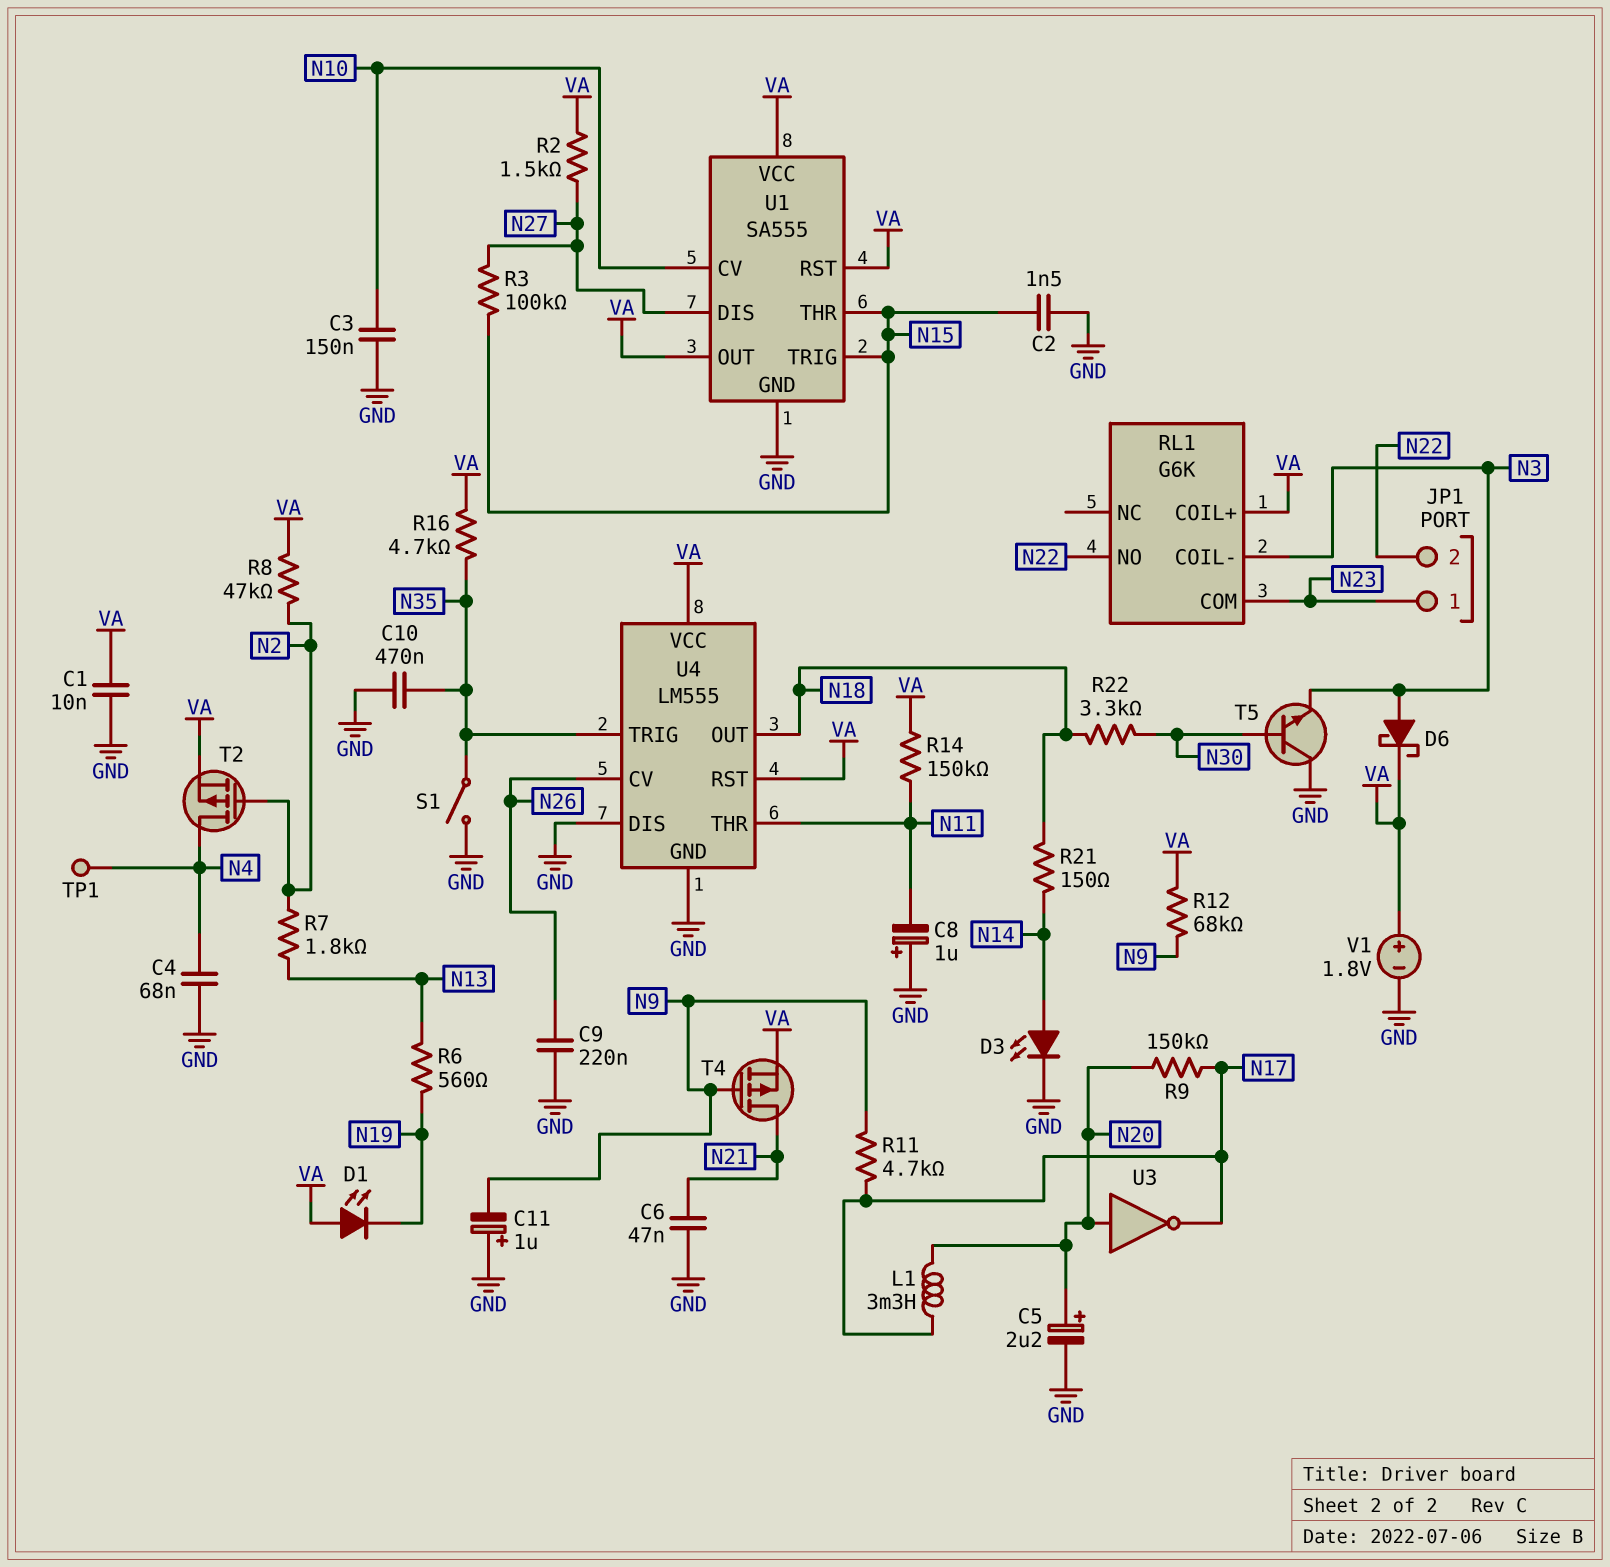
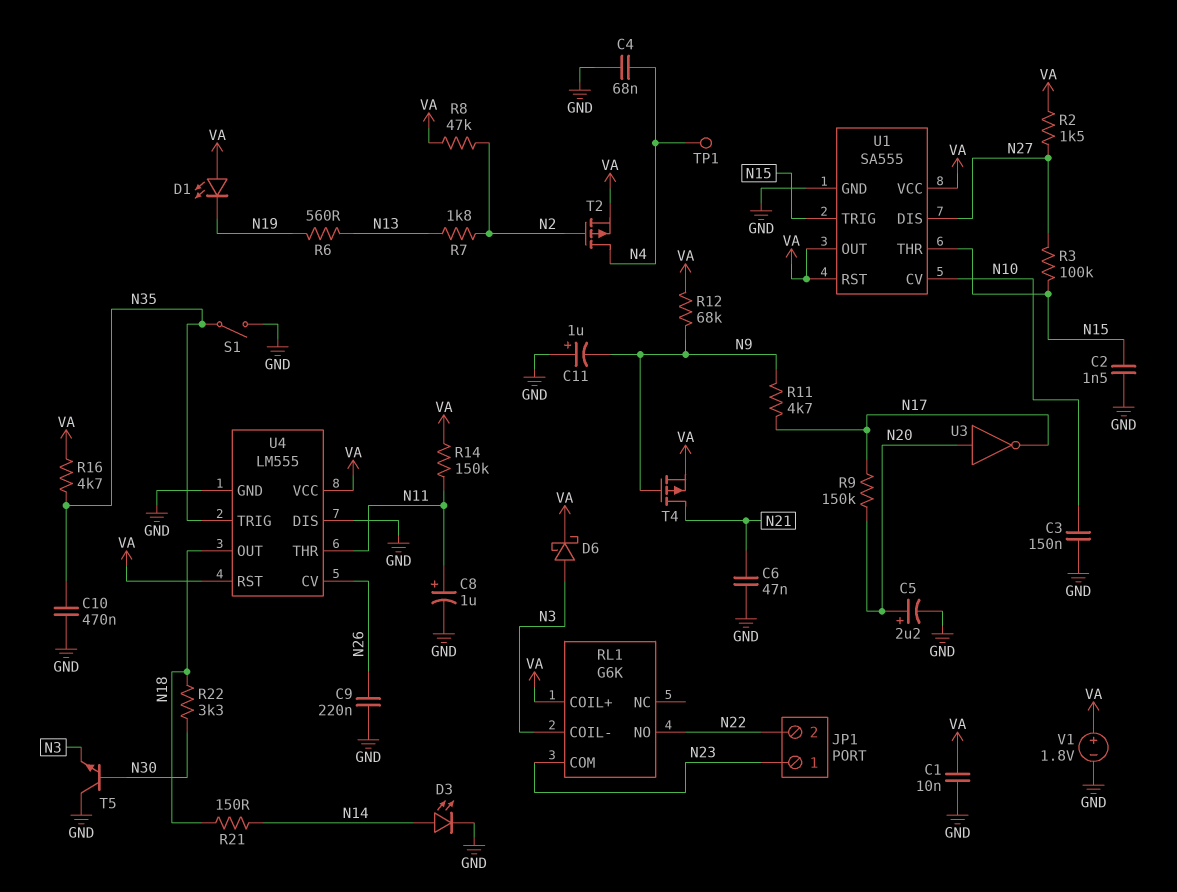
C8: 1uF (plus GND, minus N11) -> 1uF (plus N11, minus GND)
L1: 3.3mH (N17, N20) -> none

